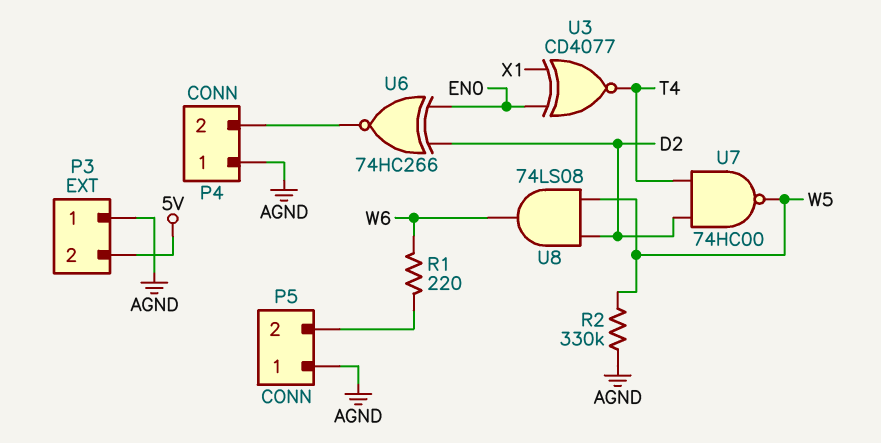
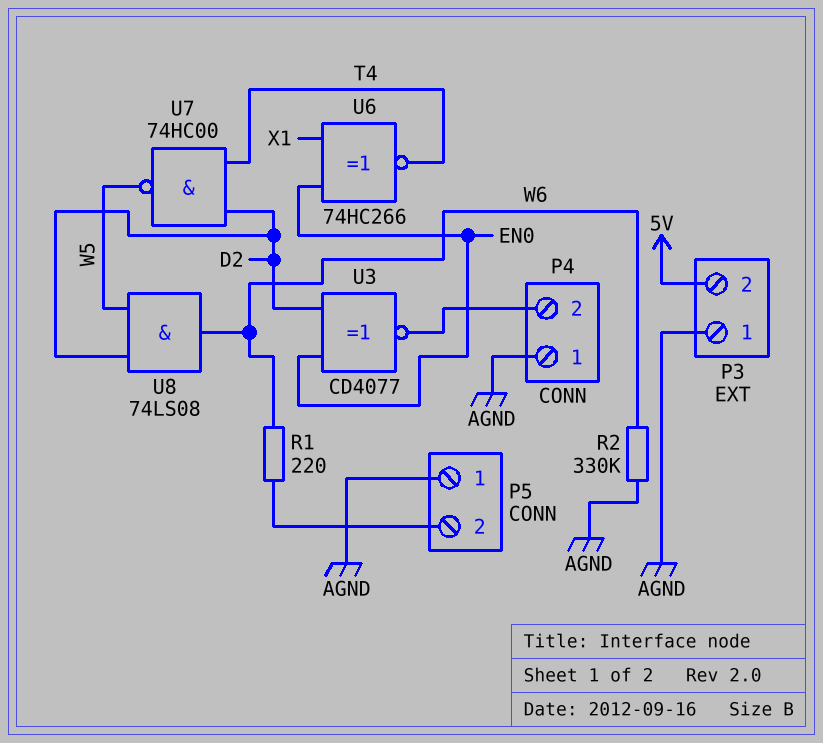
R2: 330k (AGND, W5) -> 330k (AGND, W6)
U3: XNOR CD4077 (in EN0, in X1, out T4) -> XNOR CD4077 (in D2, in EN0, out P4/2)
U6: XNOR 74HC266 (in D2, in EN0, out P4/2) -> XNOR 74HC266 (in EN0, in X1, out T4)

